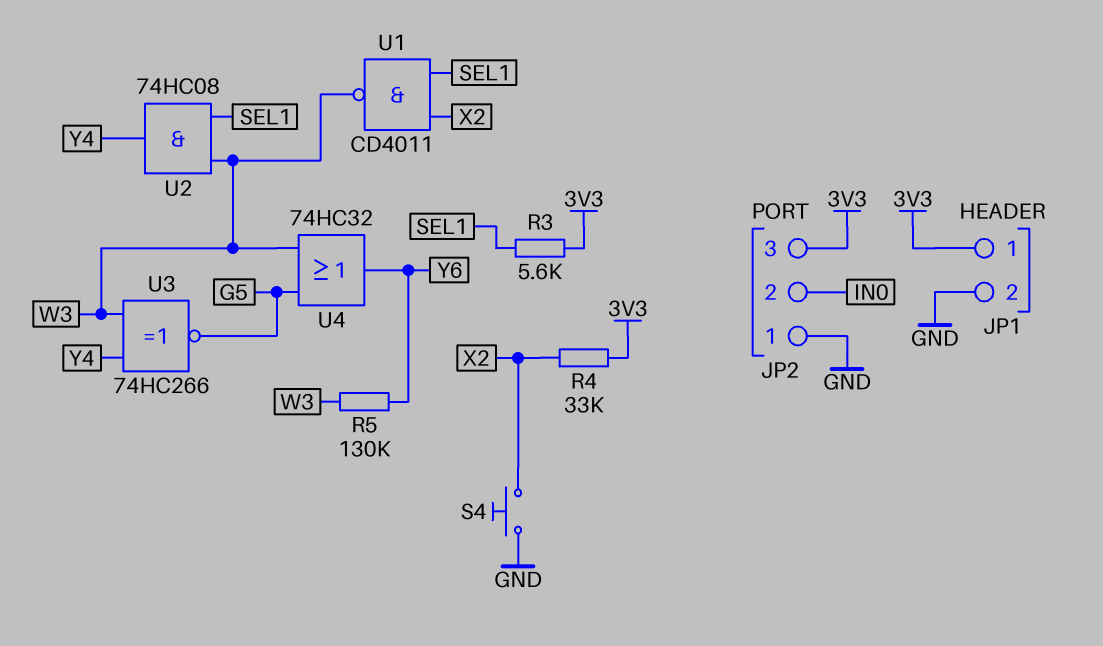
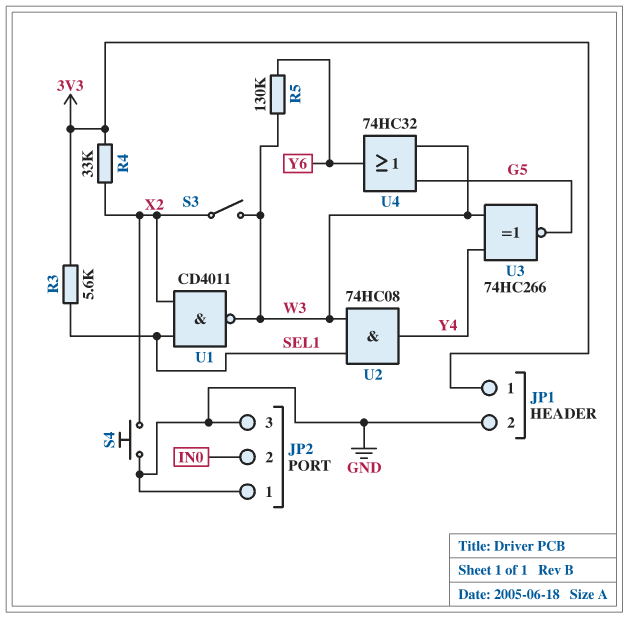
JP2 pin 3: 3V3 -> GND
S3: none -> switch (W3, X2)

